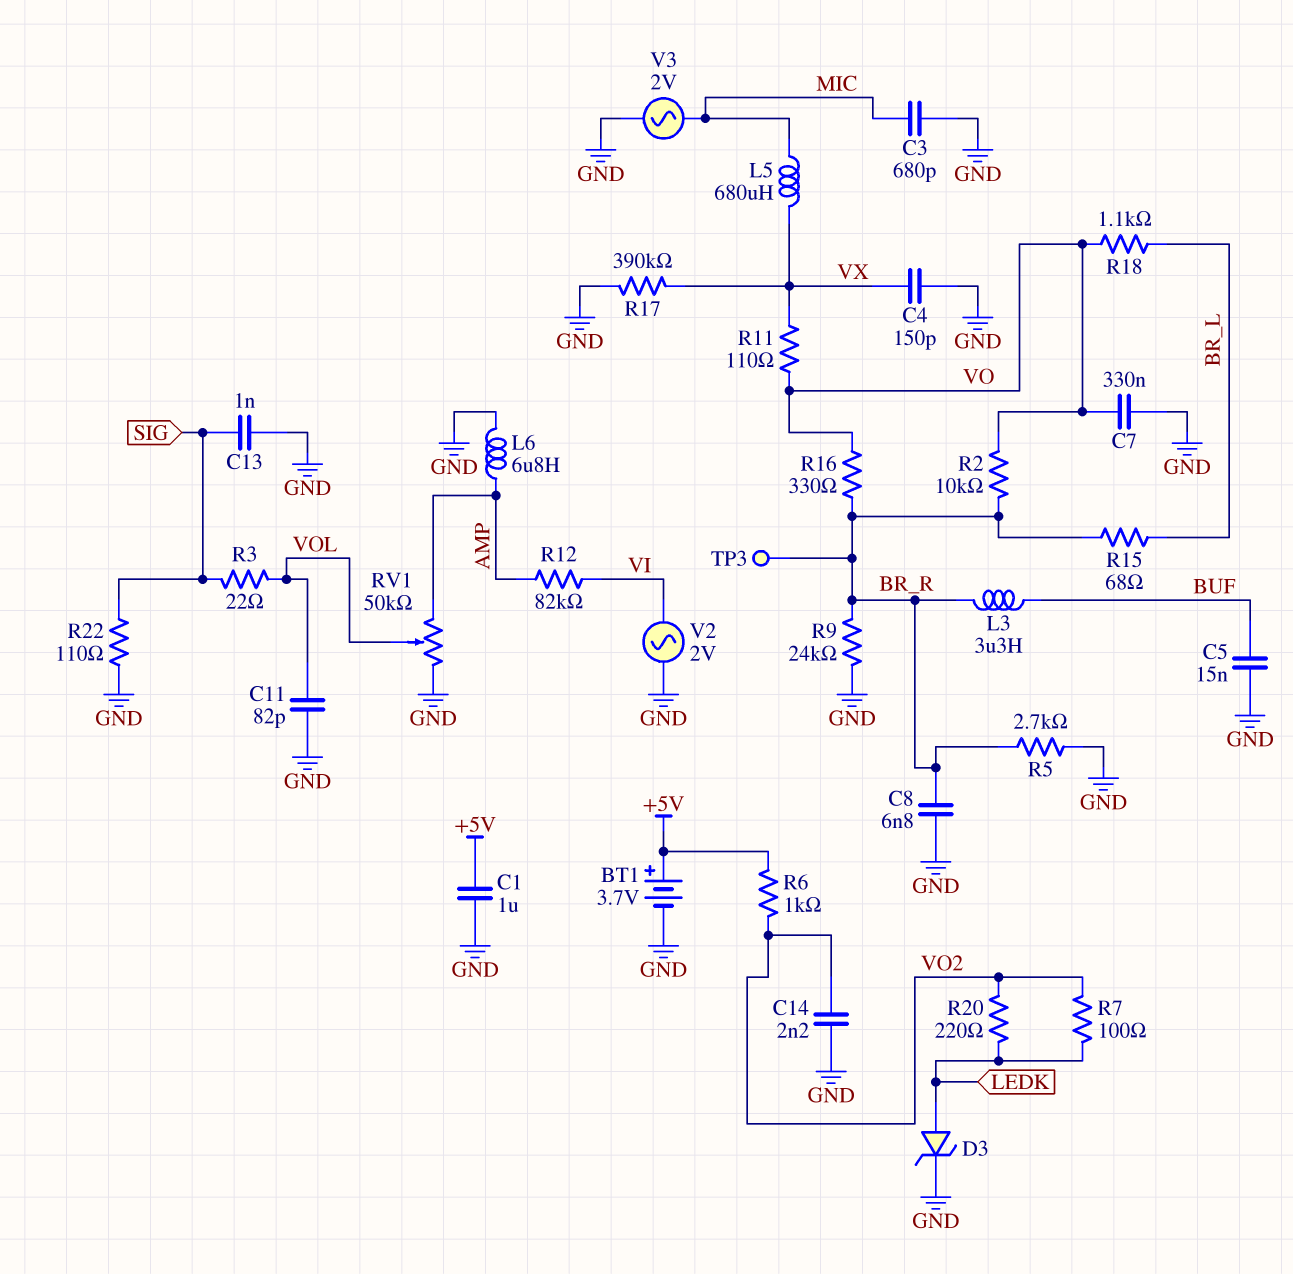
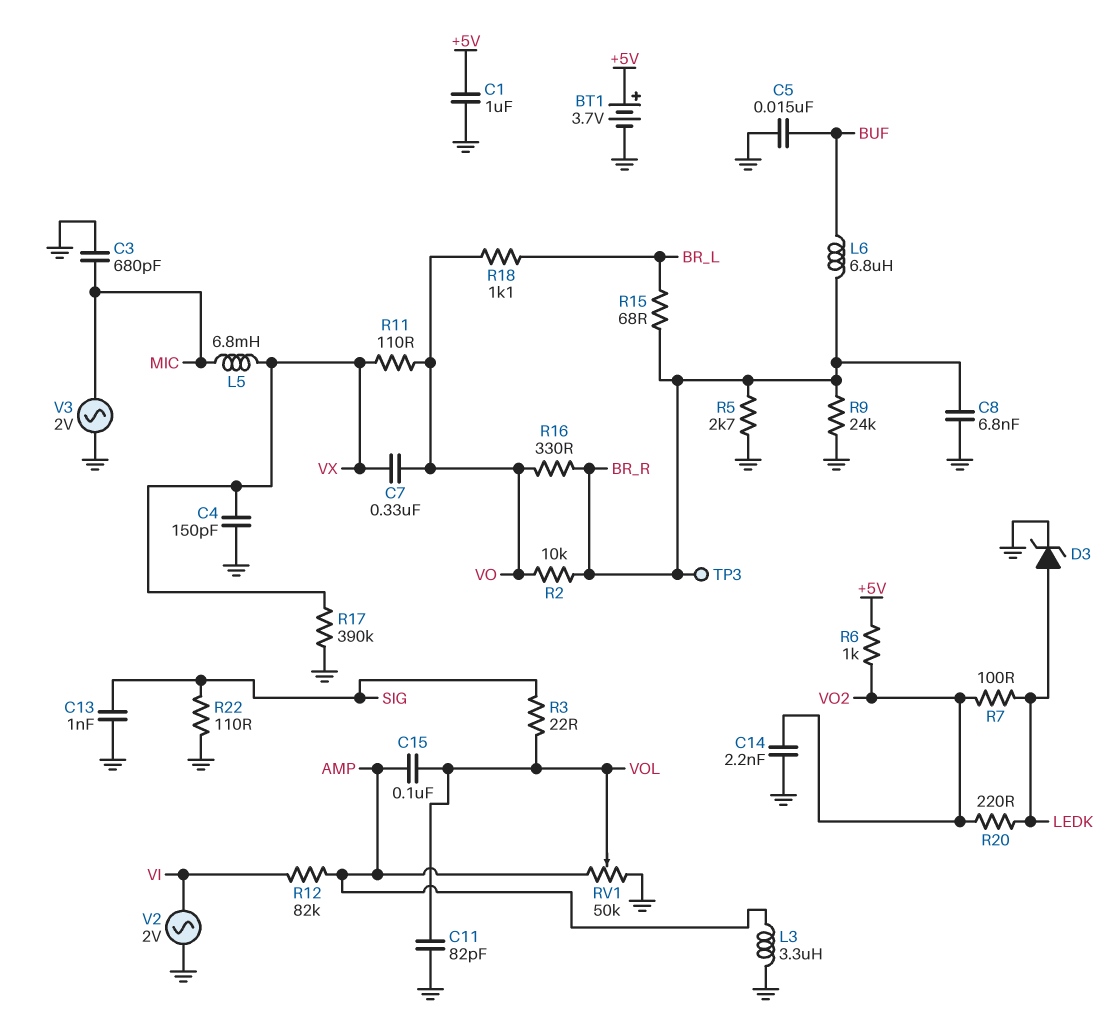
C7: 330nF (GND, VO) -> 330nF (VO, VX)
C15: none -> 100nF (AMP, VOL)
L3: 3.3uH (BR_R, BUF) -> 3.3uH (AMP, GND)
L5: 680uH (MIC, VX) -> 6.8mH (MIC, VX)
L6: 6.8uH (AMP, GND) -> 6.8uH (BR_R, BUF)

